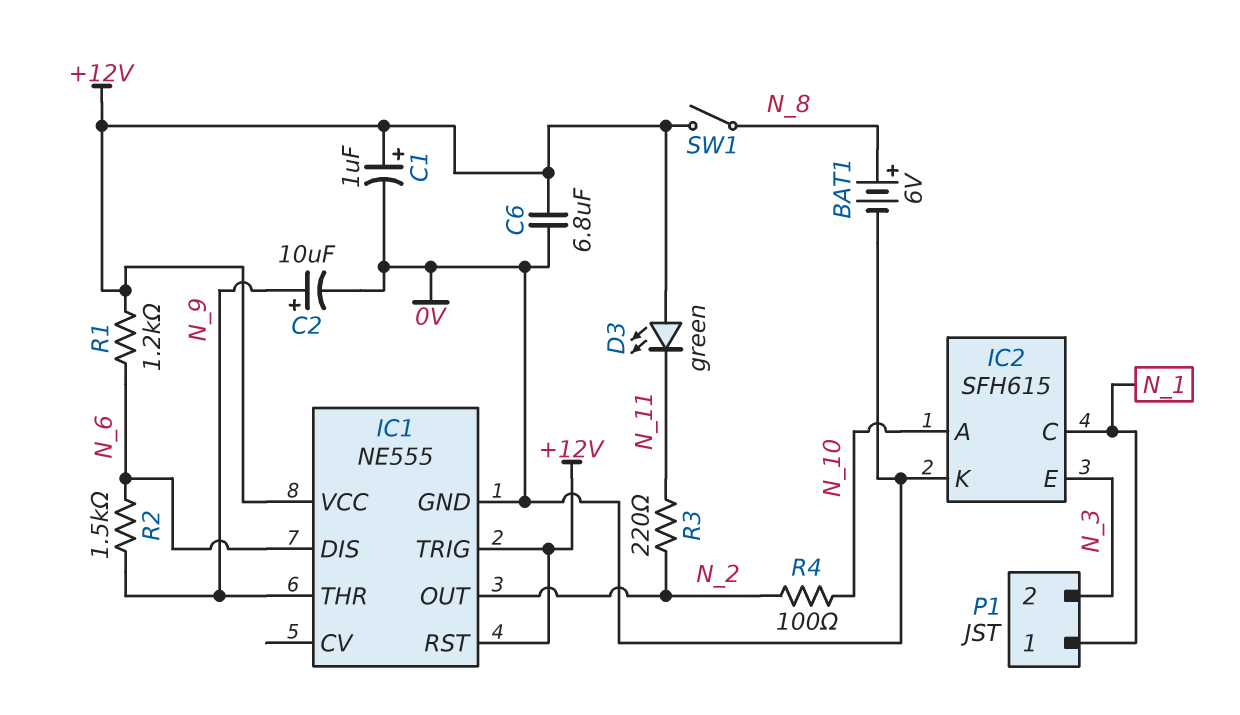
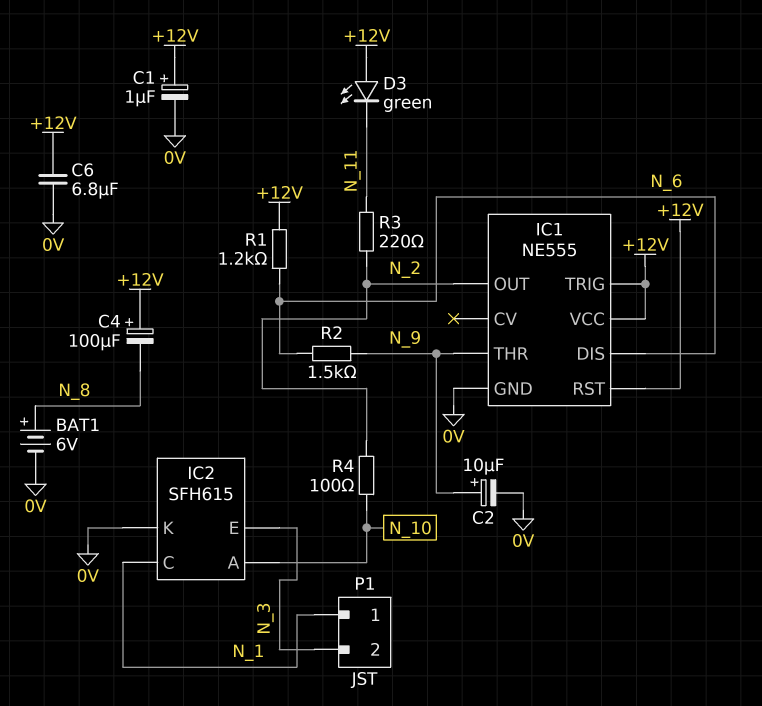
C4: none -> 100uF (plus +12V, minus N_8)
SW1: switch (+12V, N_8) -> none

